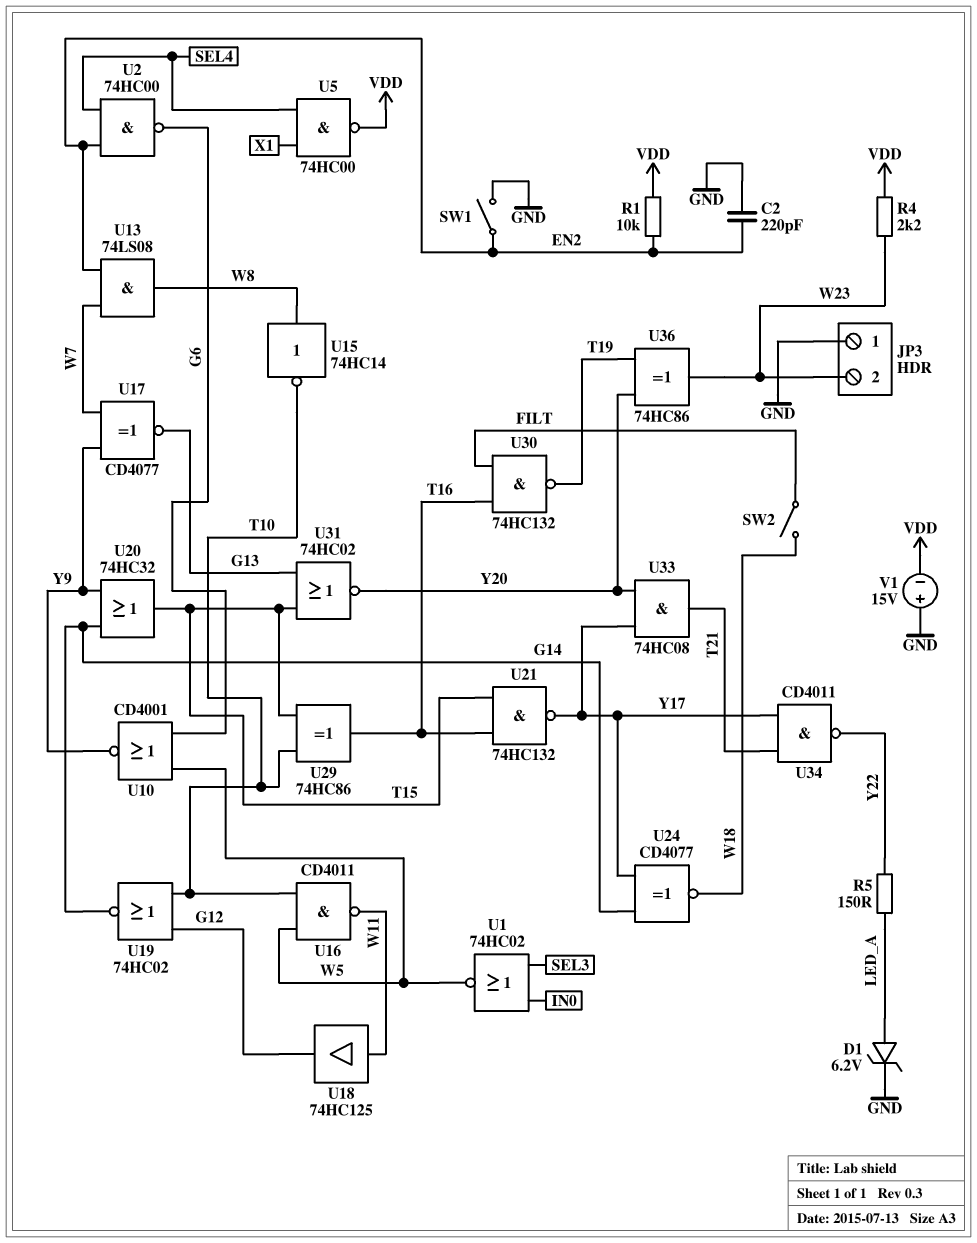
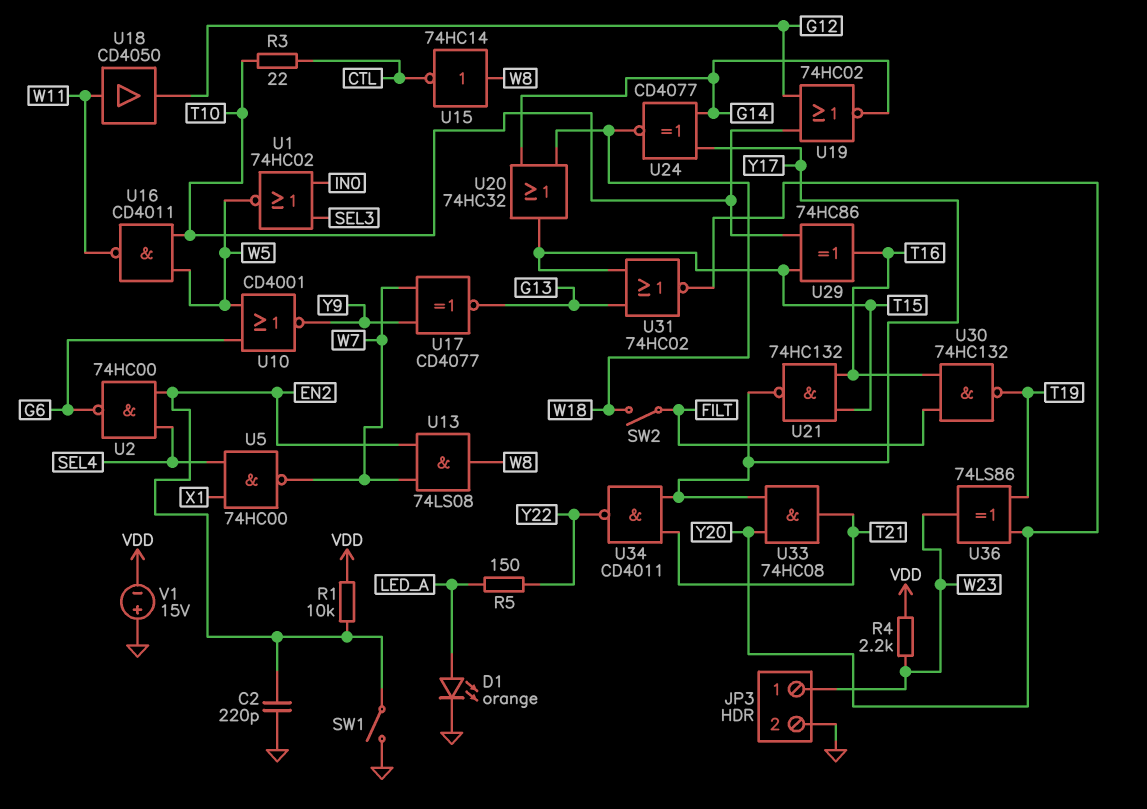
D1: zener 6.2V (A LED_A, K GND) -> LED orange (A LED_A, K GND)
JP3 pin 1: GND -> W23
JP3 pin 2: W23 -> GND
R3: none -> 22 (CTL, T10)
U5: NAND 74HC00 (in SEL4, in X1, out VDD) -> NAND 74HC00 (in SEL4, in X1, out W7)
U15: NOT 74HC14 (in W8, out T10) -> NOT 74HC14 (in W8, out CTL)
U18: buffer 74HC125 (in W11, out G12) -> buffer CD4050 (in W11, out G12)
U20: OR 74HC32 (in G14, in Y9, out T15) -> OR 74HC32 (in G14, in W18, out T15)
U36: XOR 74HC86 (in T19, in Y20, out W23) -> XOR 74LS86 (in T19, in Y20, out W23)

